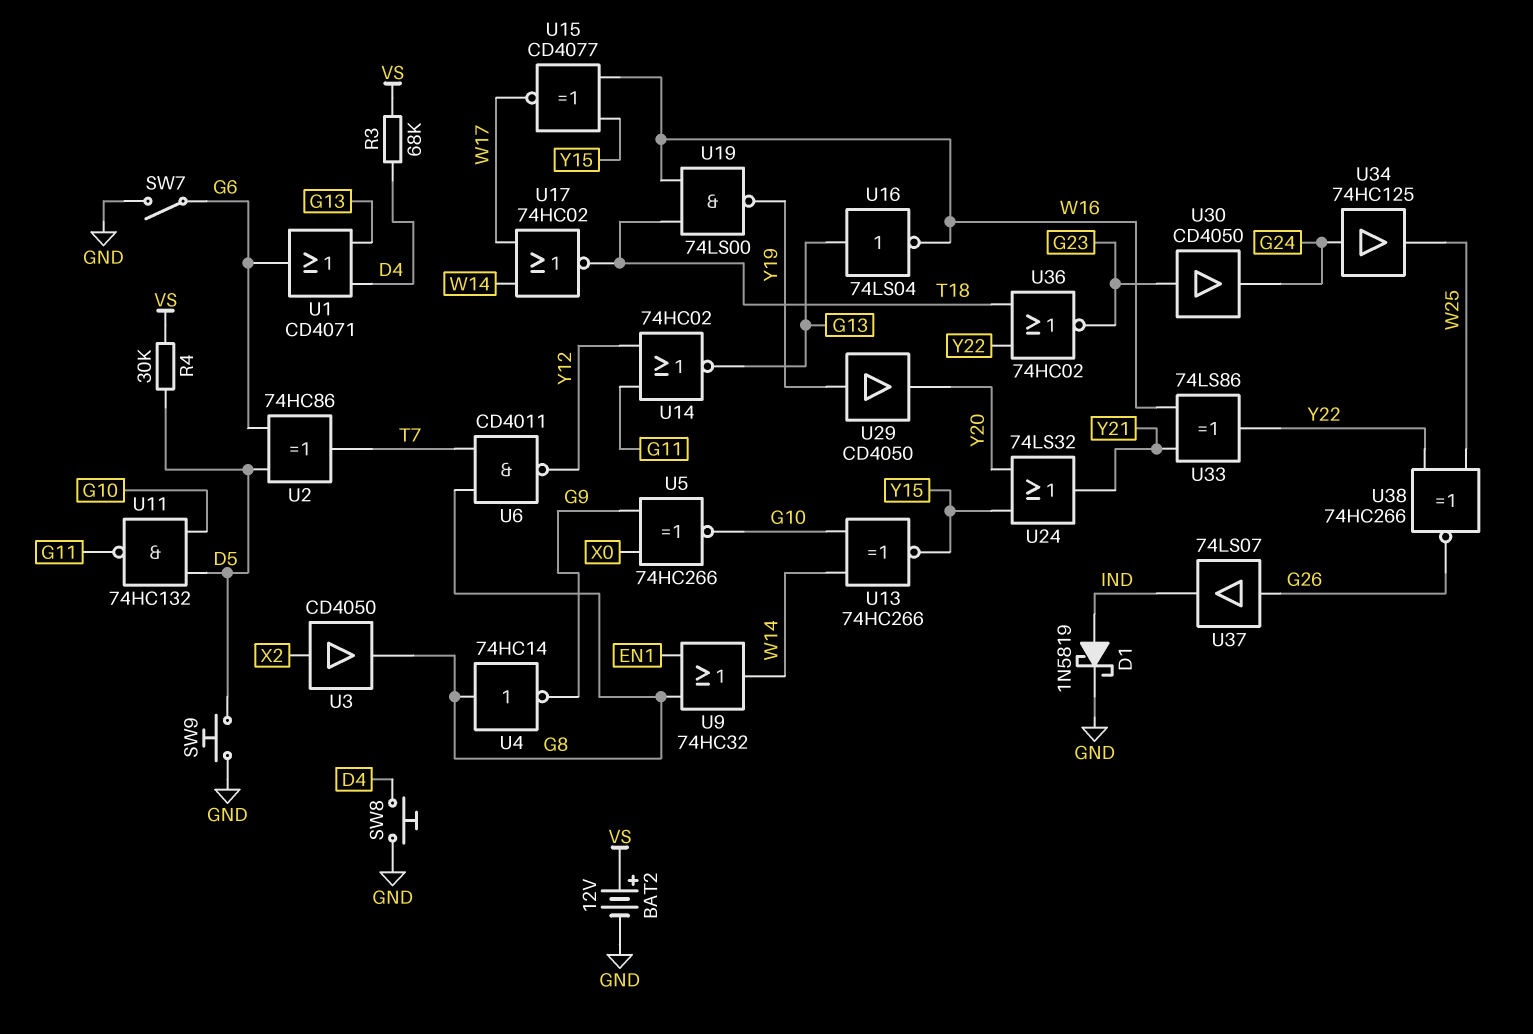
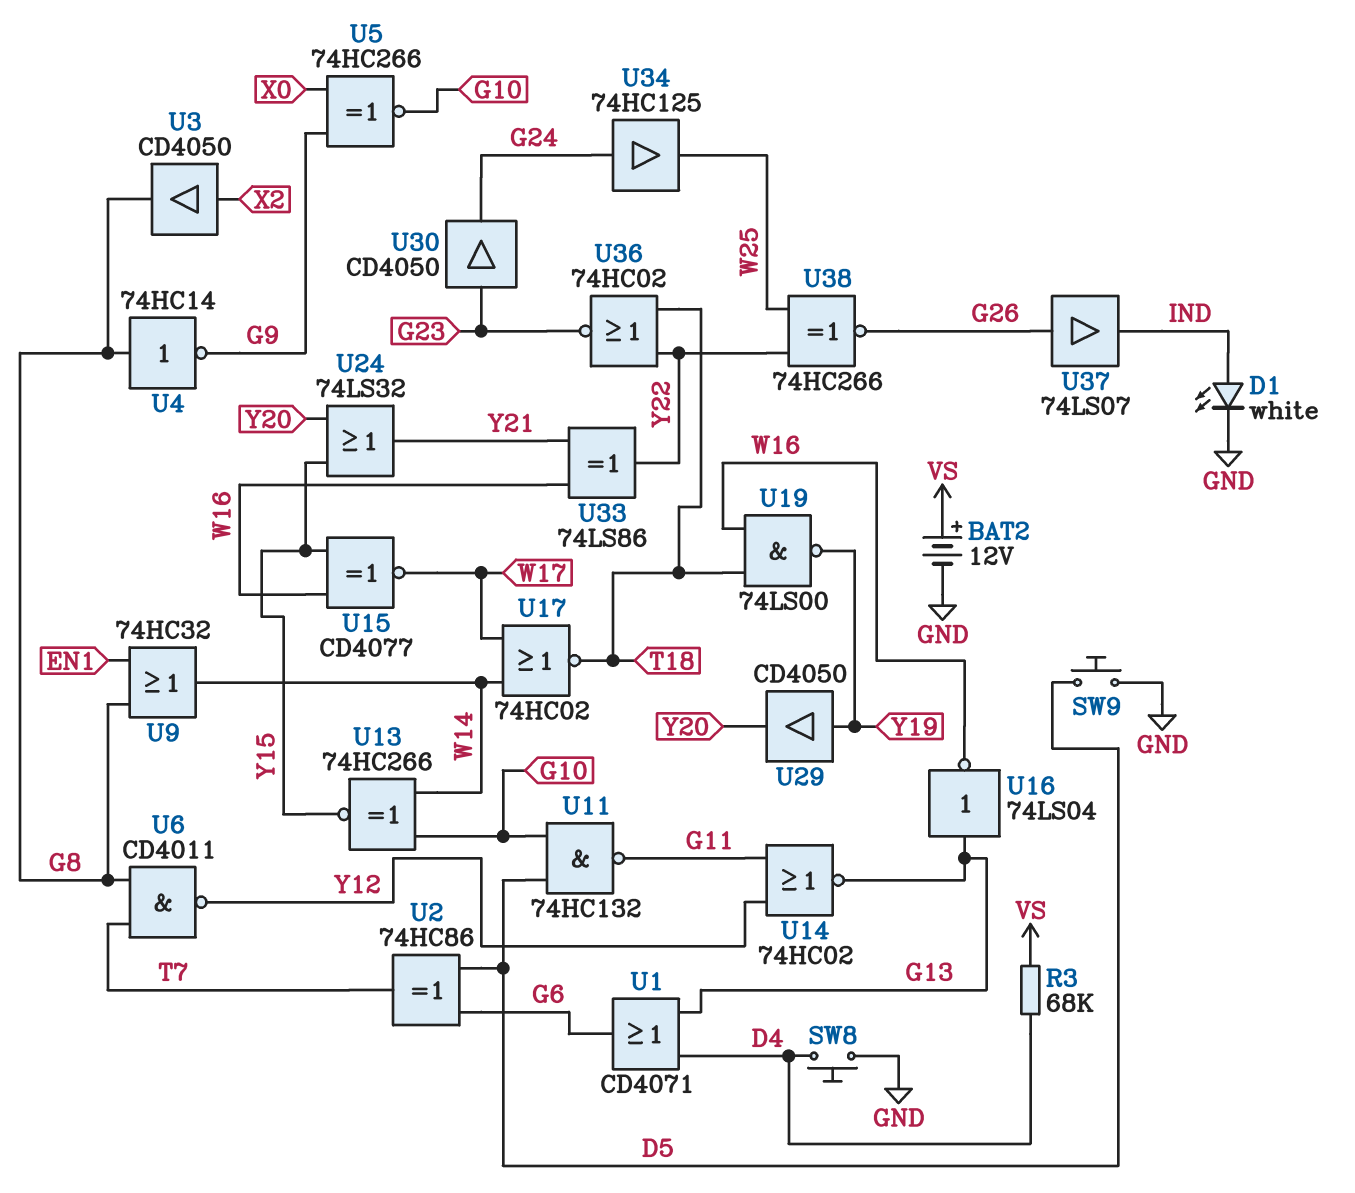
D1: schottky 1N5819 (A IND, K GND) -> LED white (A IND, K GND)
R4: 30k (D5, VS) -> none
SW7: switch (G6, GND) -> none

